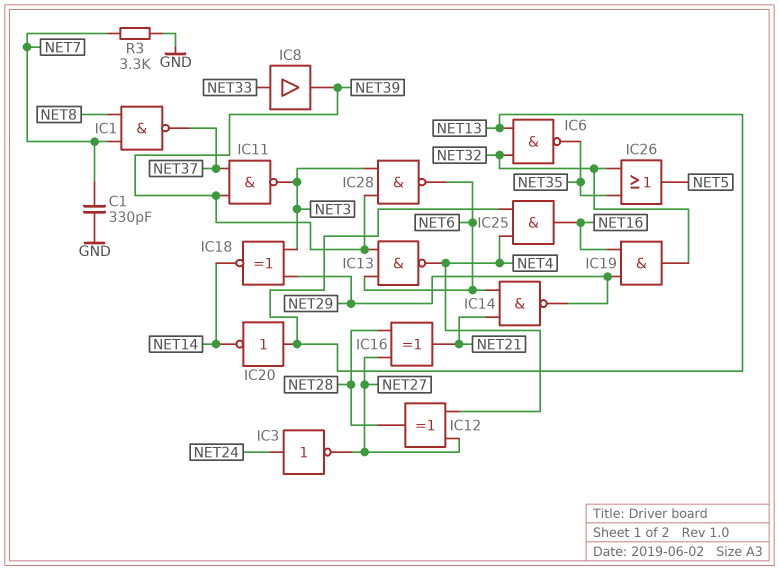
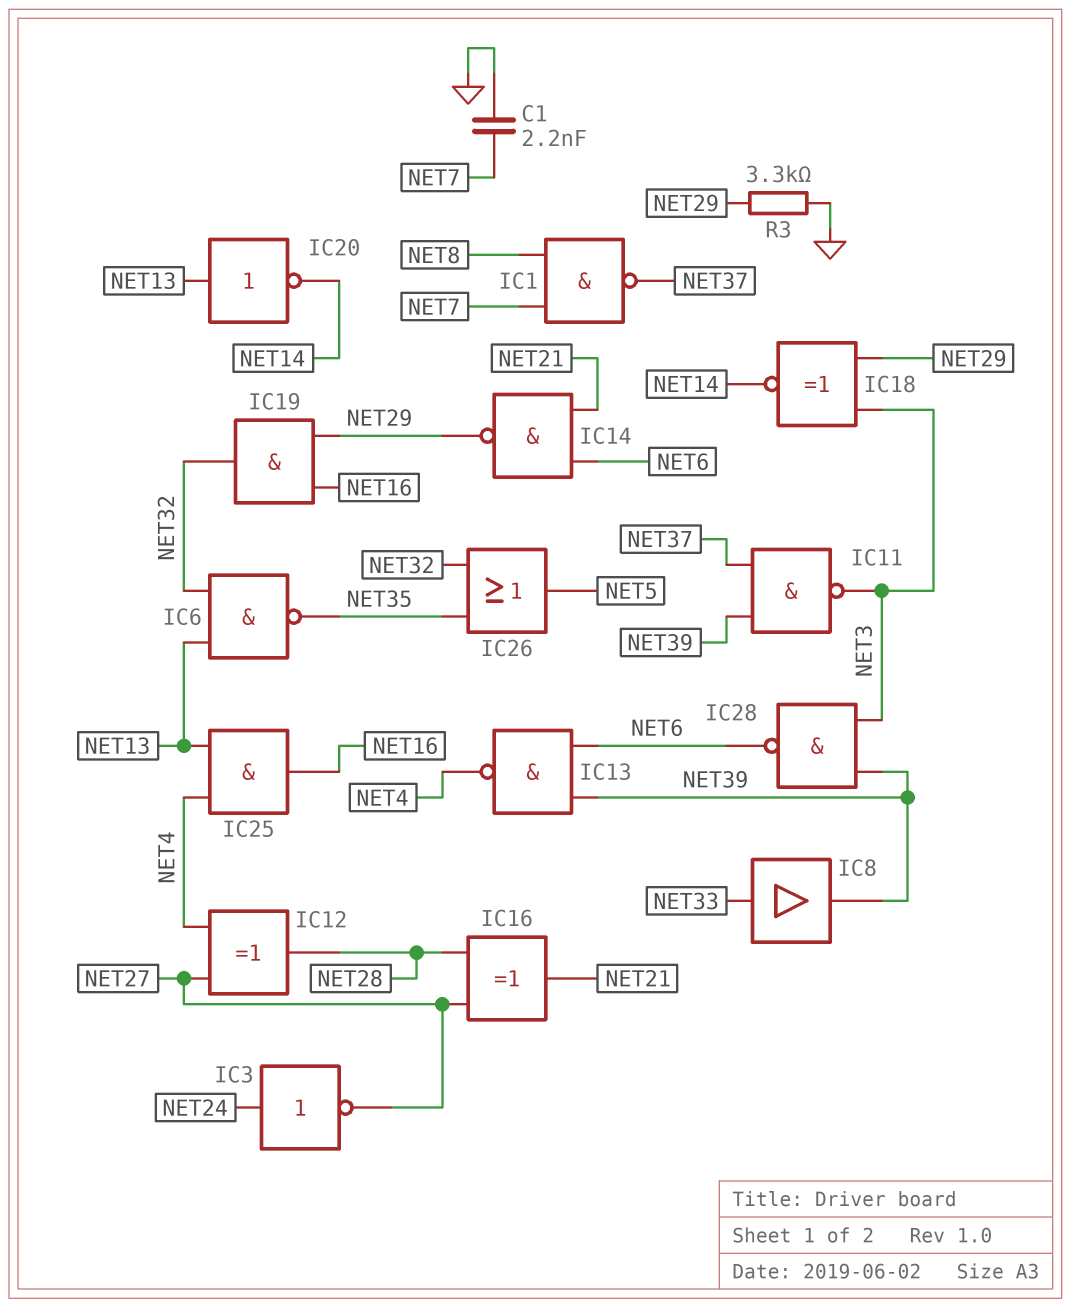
C1: 330pF (GND, NET7) -> 2.2nF (GND, NET7)
R3: 3.3k (GND, NET7) -> 3.3k (GND, NET29)

